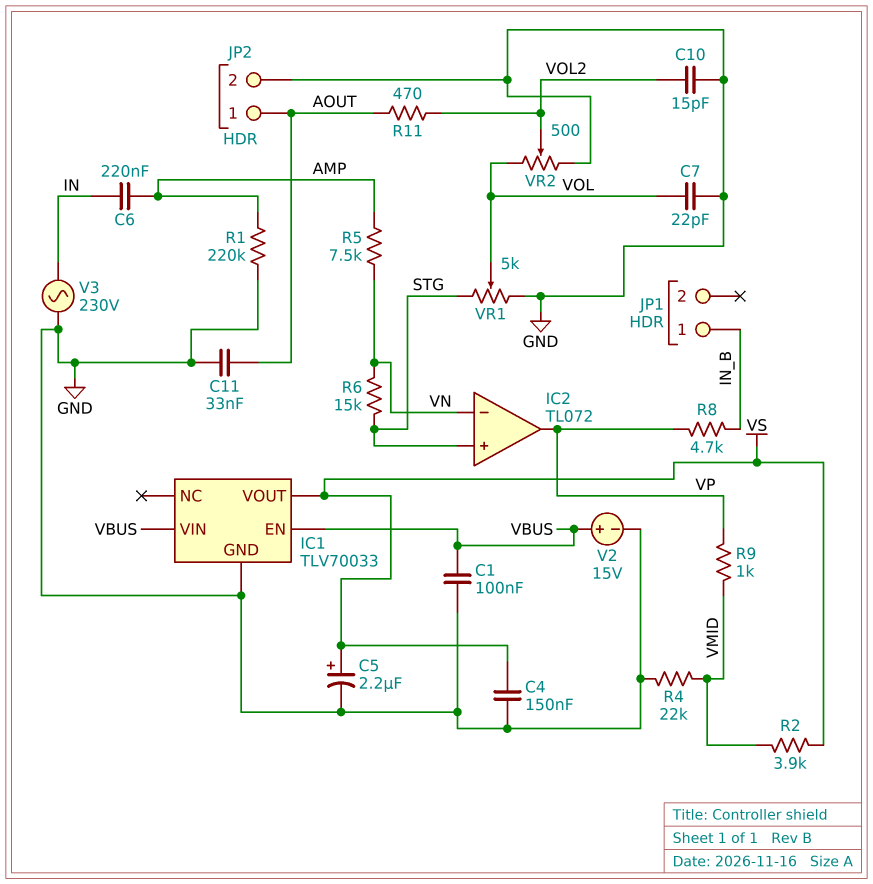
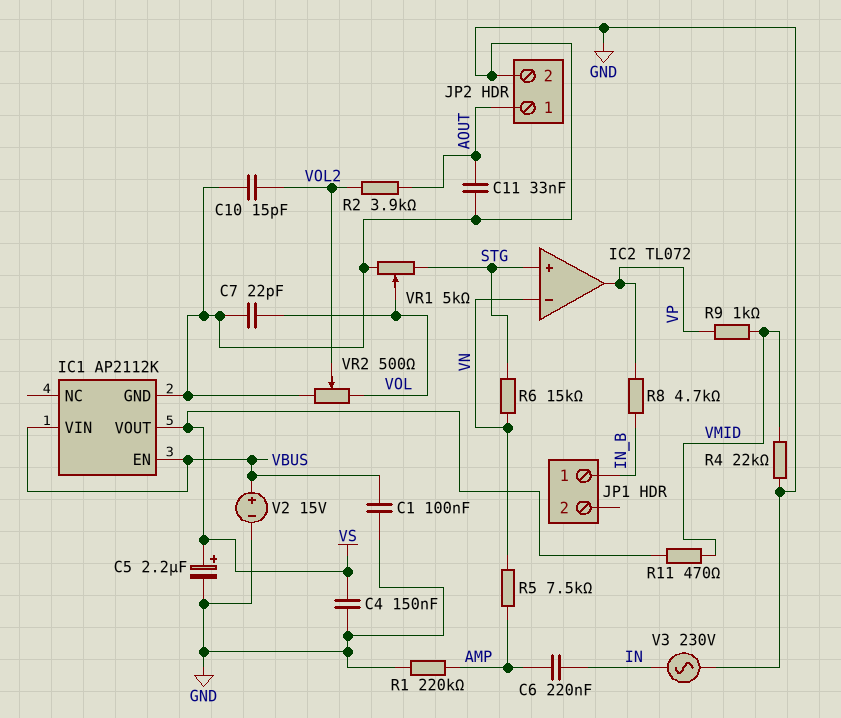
IC1: TLV70033 -> AP2112K
R2: 3.9k (VMID, VS) -> 3.9k (AOUT, VOL2)
R11: 470 (AOUT, VOL2) -> 470 (VMID, VS)

